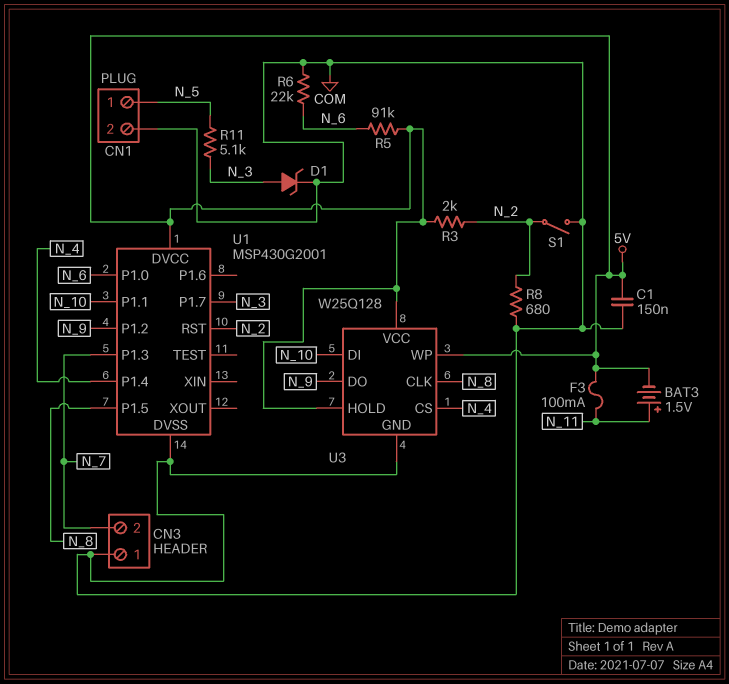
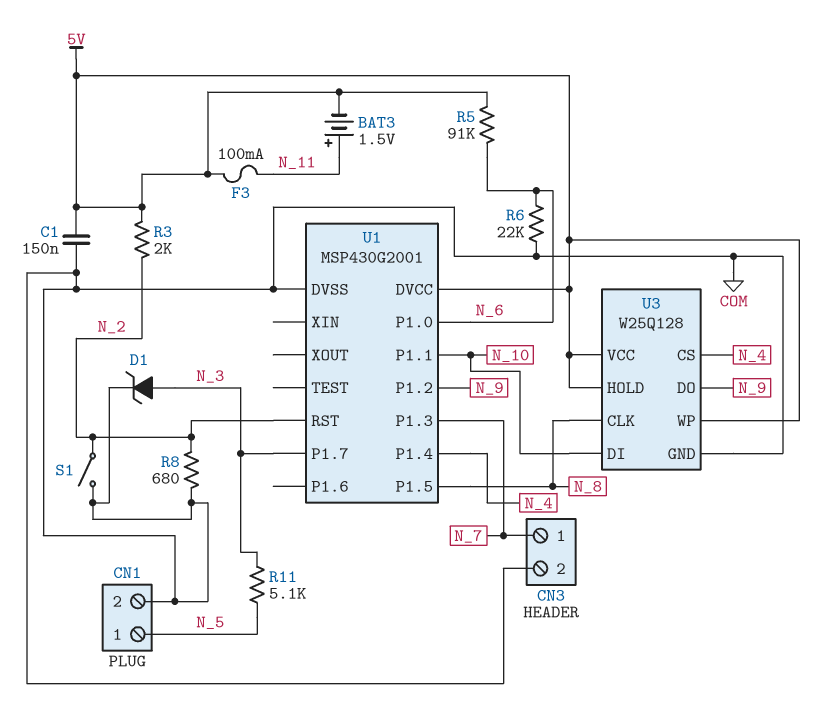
CN3 pin 1: COM -> N_7
CN3 pin 2: N_7 -> COM

